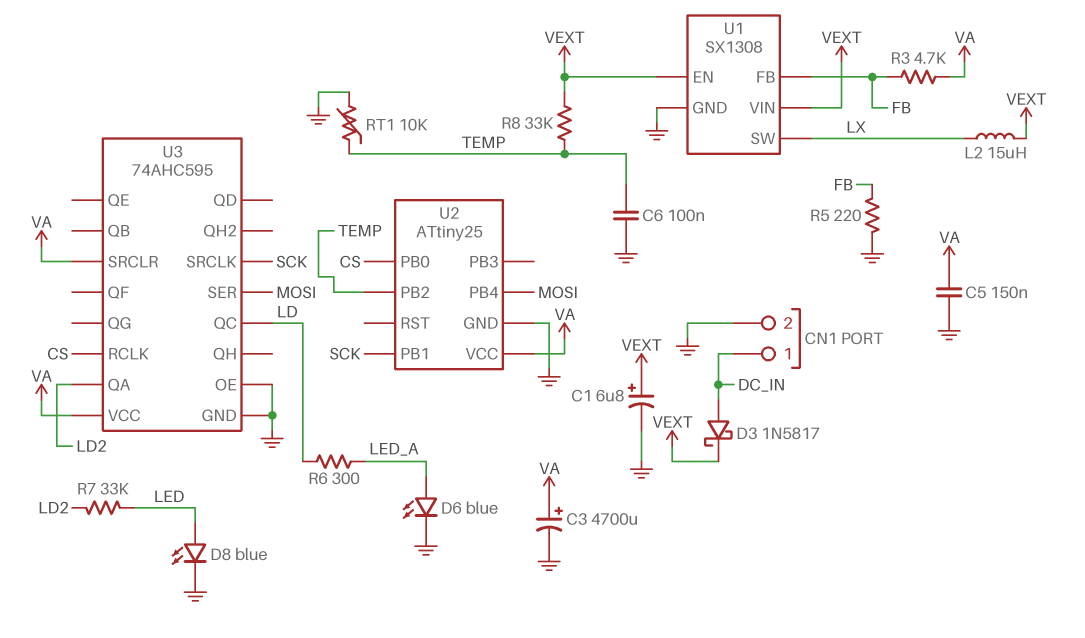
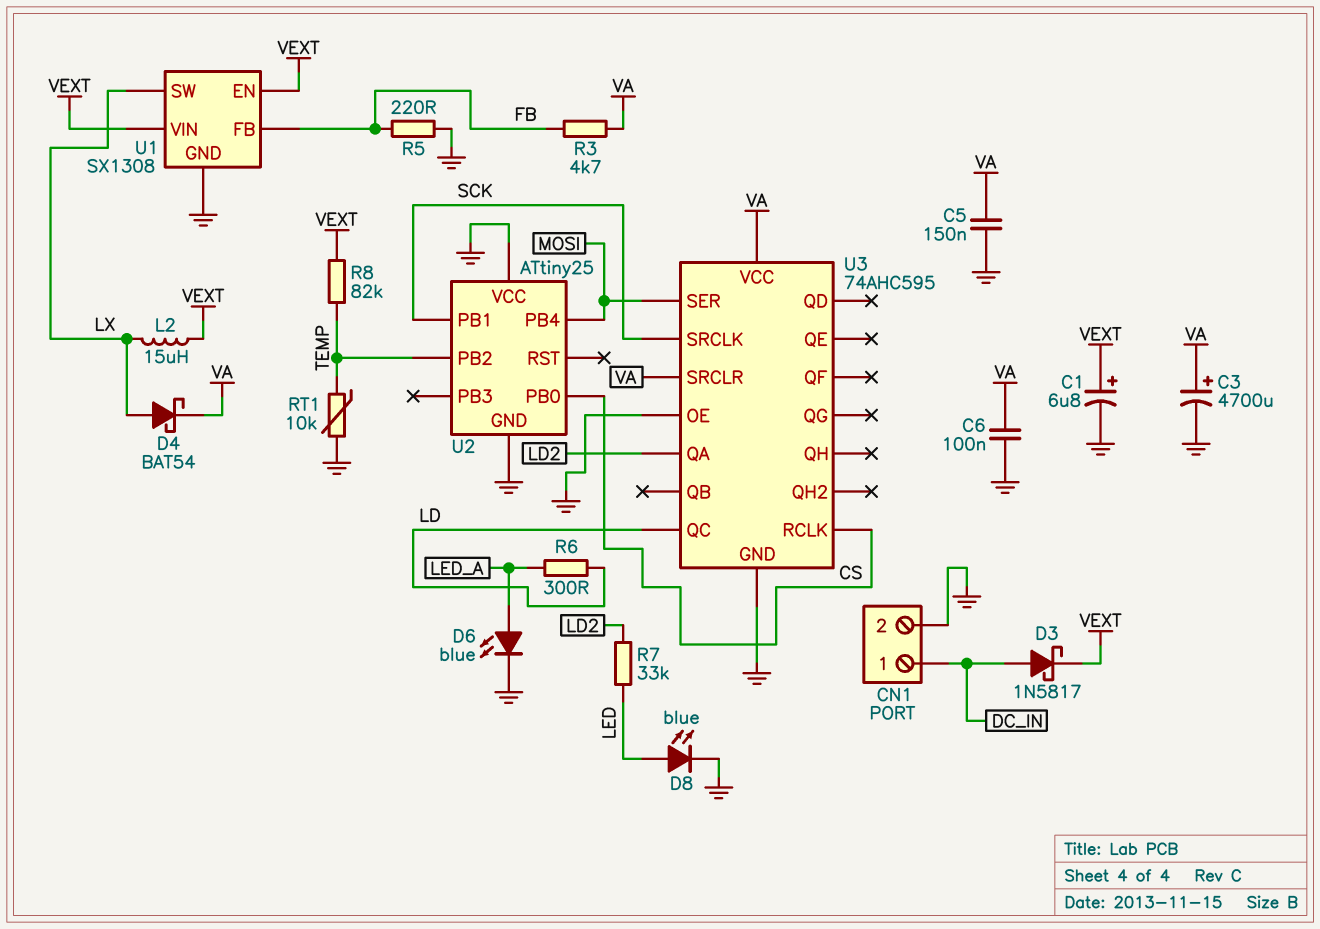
C6: 100nF (GND, TEMP) -> 100nF (GND, VA)
D4: none -> schottky BAT54 (A LX, K VA)
R8: 33k (TEMP, VEXT) -> 82k (TEMP, VEXT)
U2 pin VCC: VA -> GND

